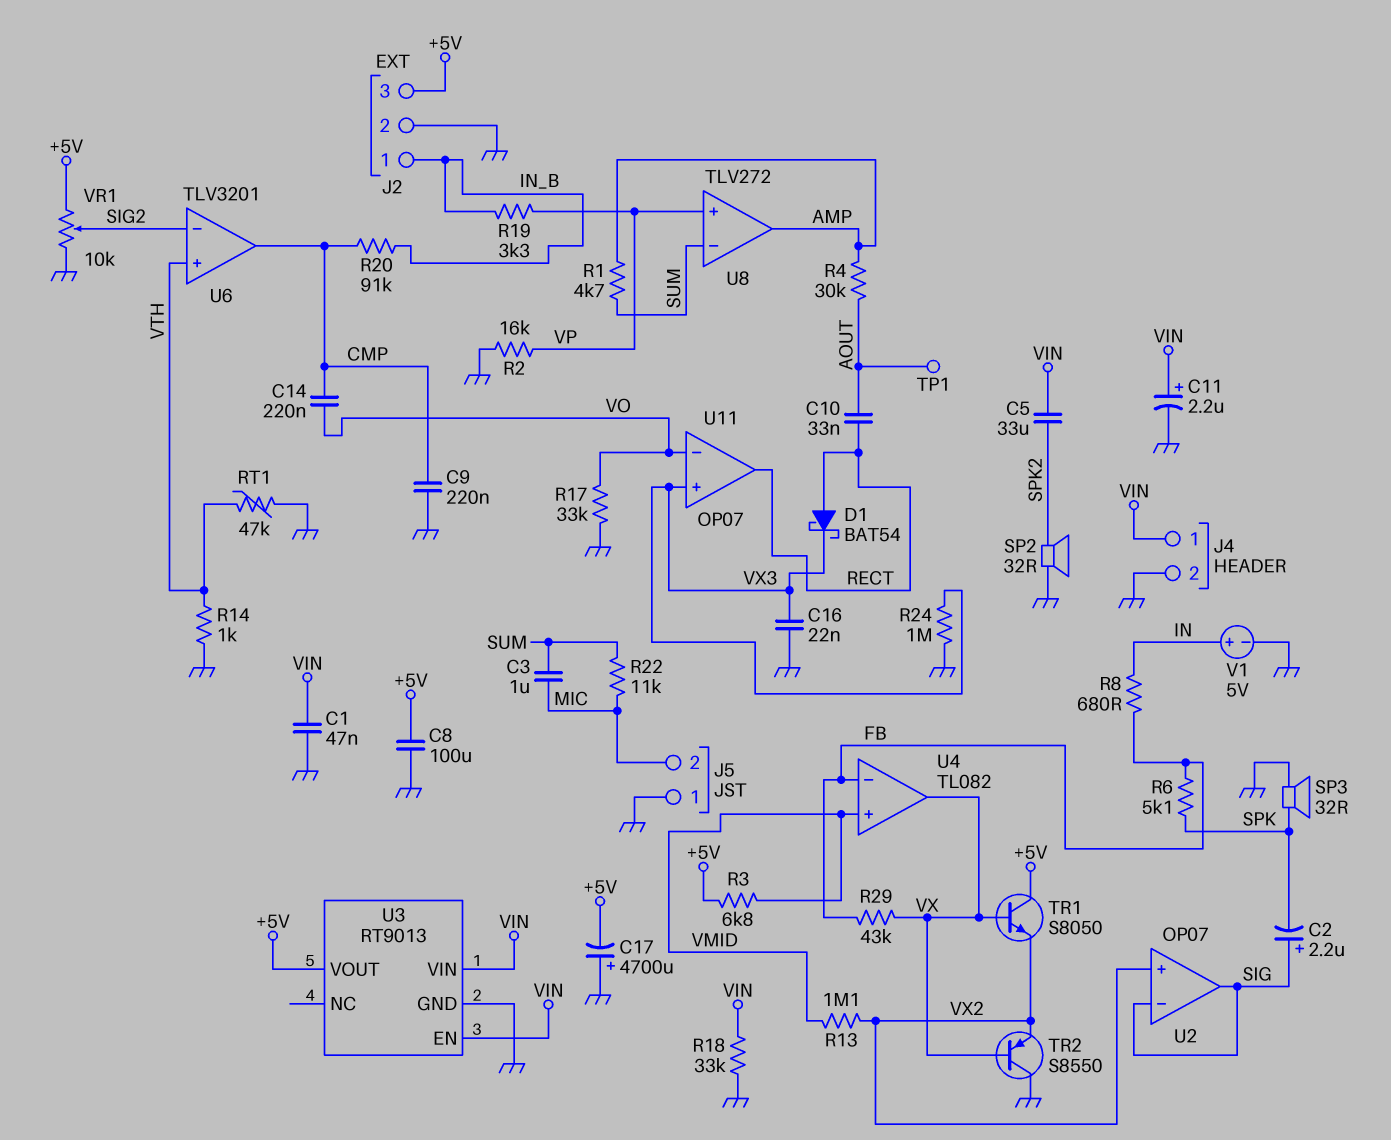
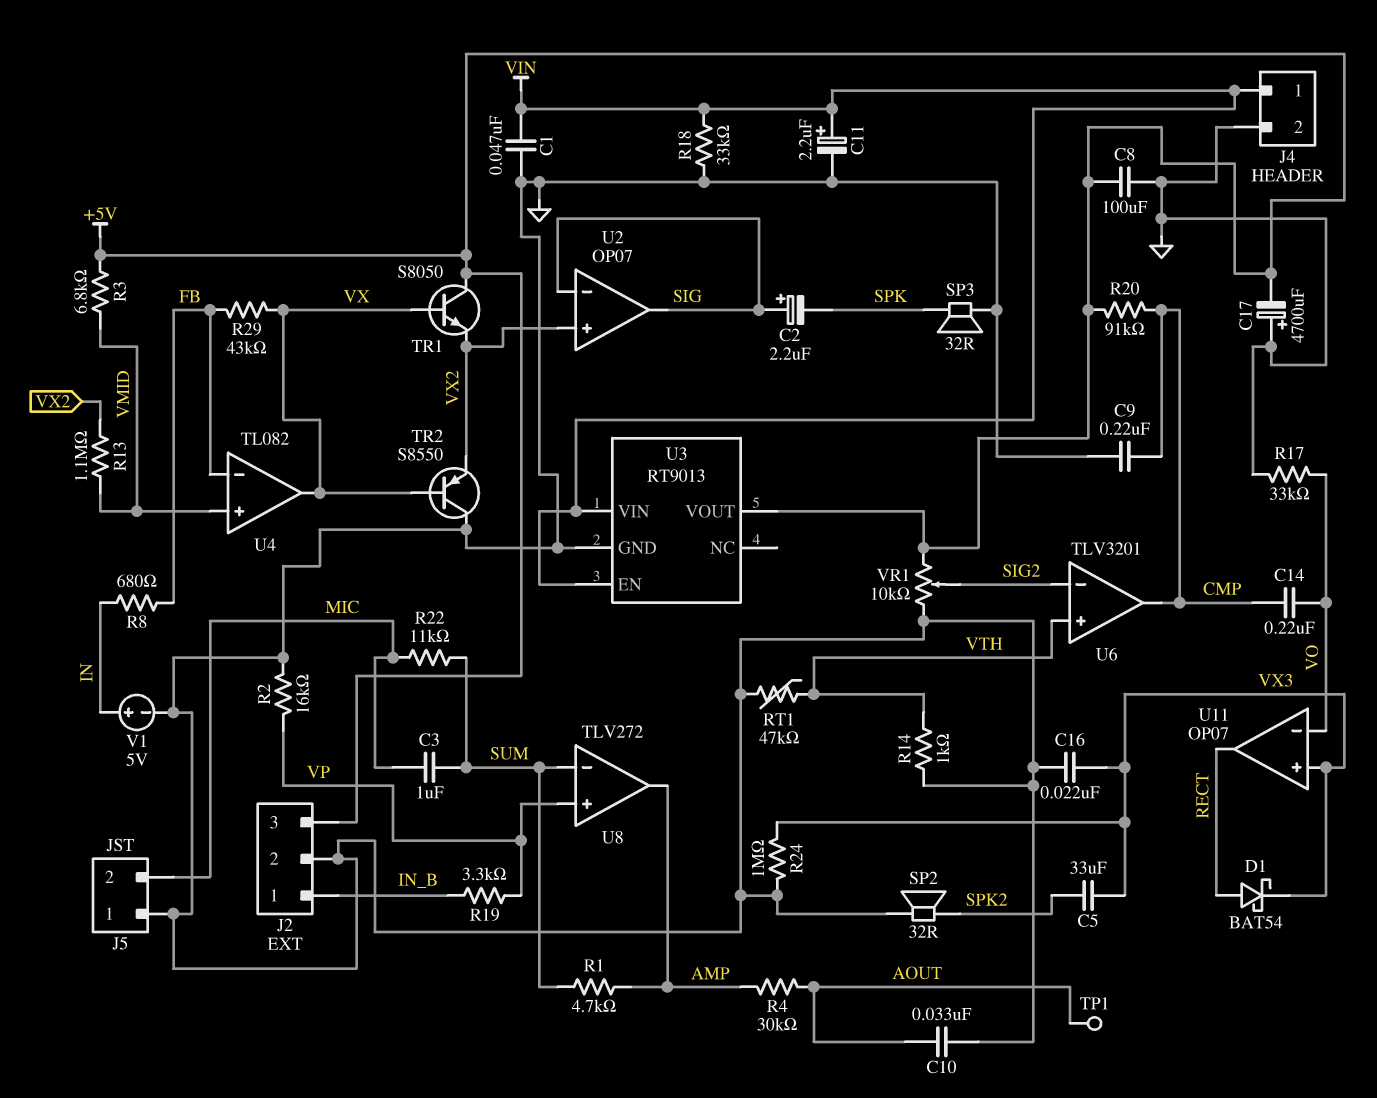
C5: 33uF (SPK2, VIN) -> 33uF (SPK2, VX3)
C10: 33nF (AOUT, RECT) -> 33nF (AOUT, GND)
R6: 5.1k (FB, SPK) -> none
R20: 91k (CMP, IN_B) -> 91k (+5V, CMP)

